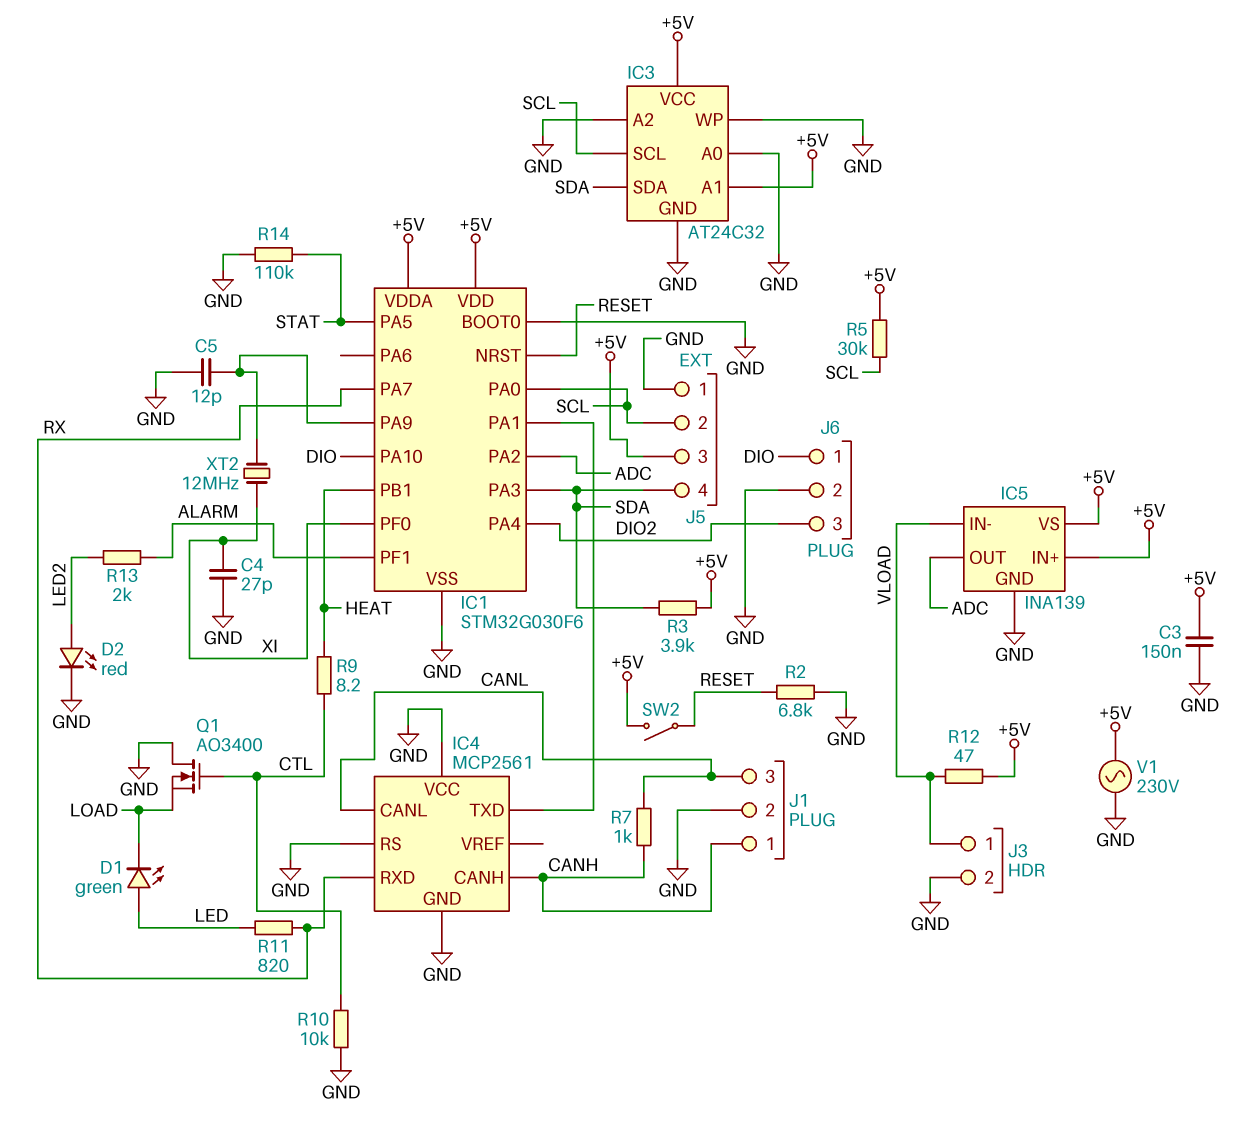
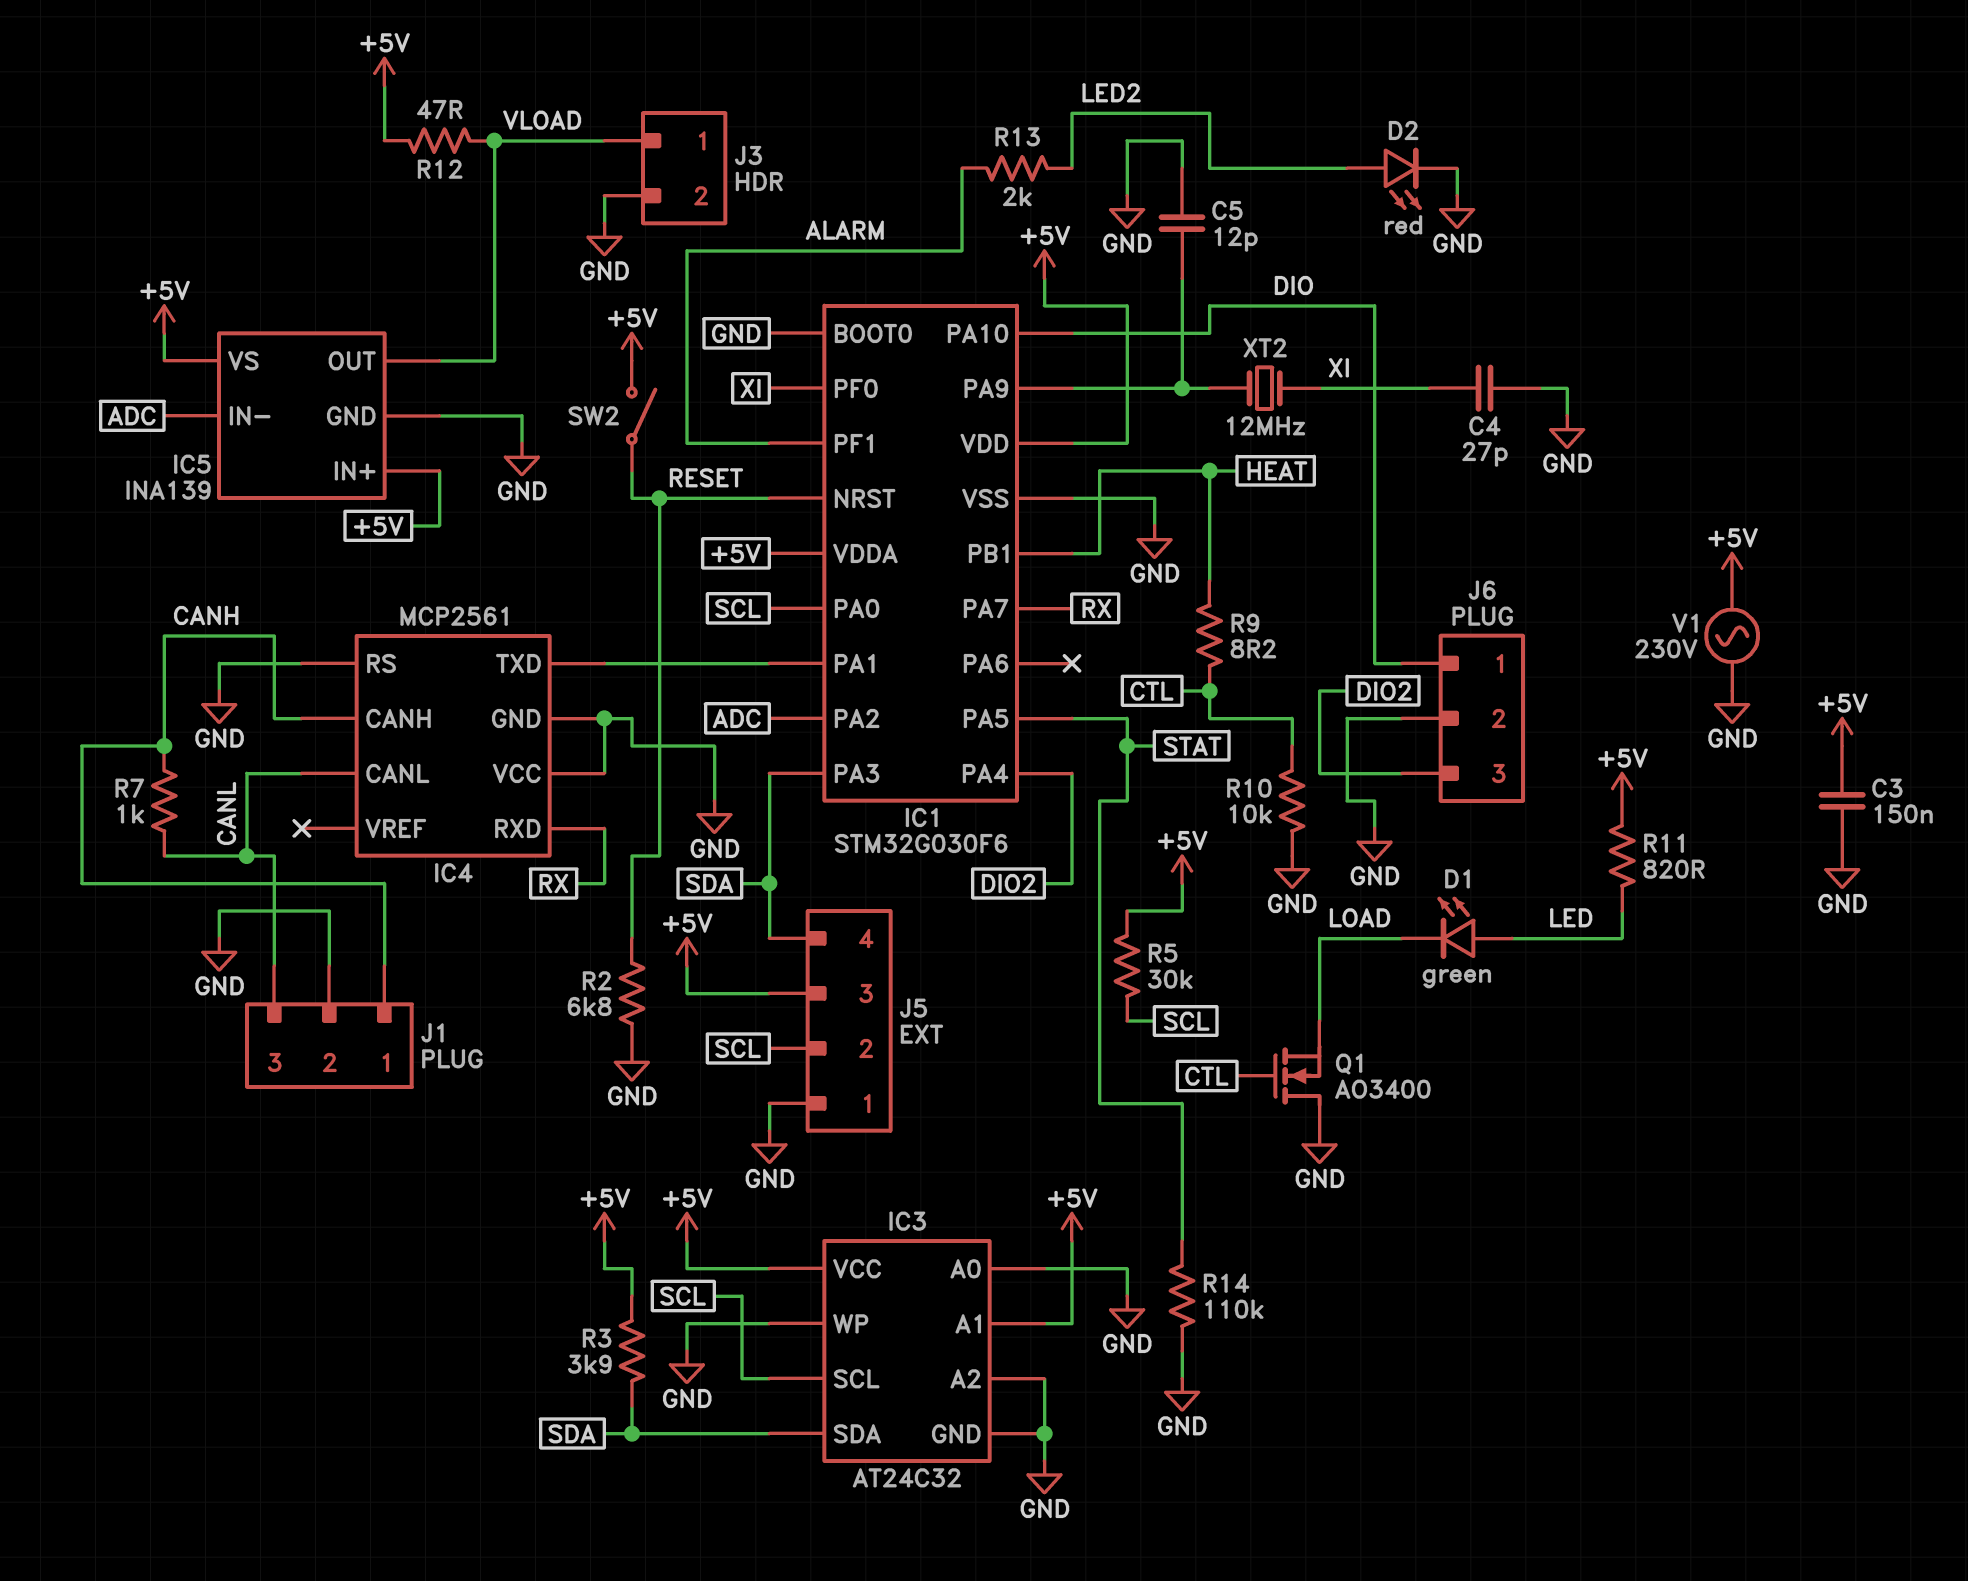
IC5 pin IN-: VLOAD -> ADC
IC5 pin OUT: ADC -> VLOAD
R11: 820 (LED, RX) -> 820 (+5V, LED)

